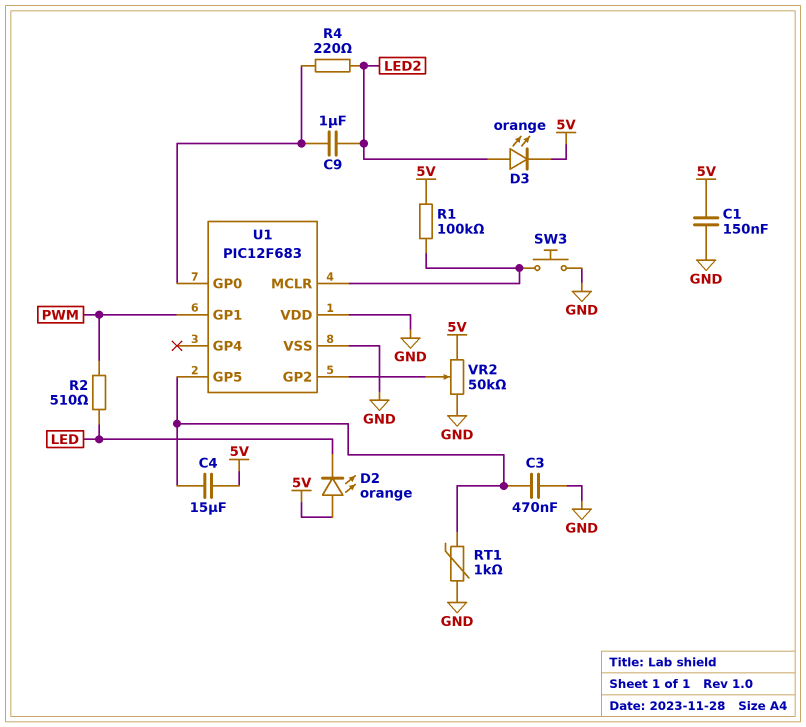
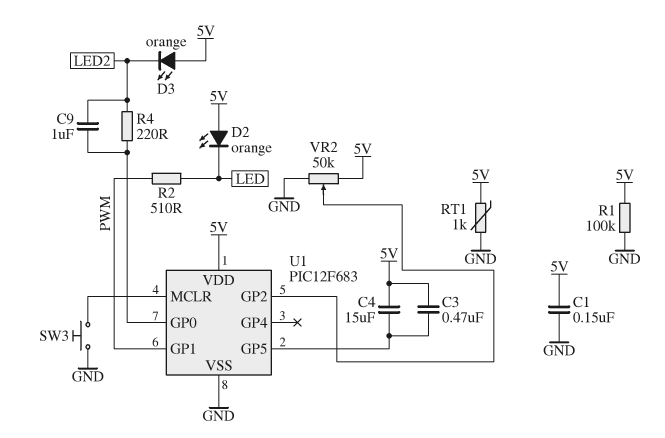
C3: 470nF (GND, U1/GP5) -> 470nF (5V, U1/GP5)
D3: LED orange (A LED2, K 5V) -> LED orange (A 5V, K LED2)
R1: 100k (5V, U1/MCLR) -> 100k (5V, GND)
RT1: 1k (GND, U1/GP5) -> 1k (5V, GND)
U1 pin VDD: GND -> 5V

